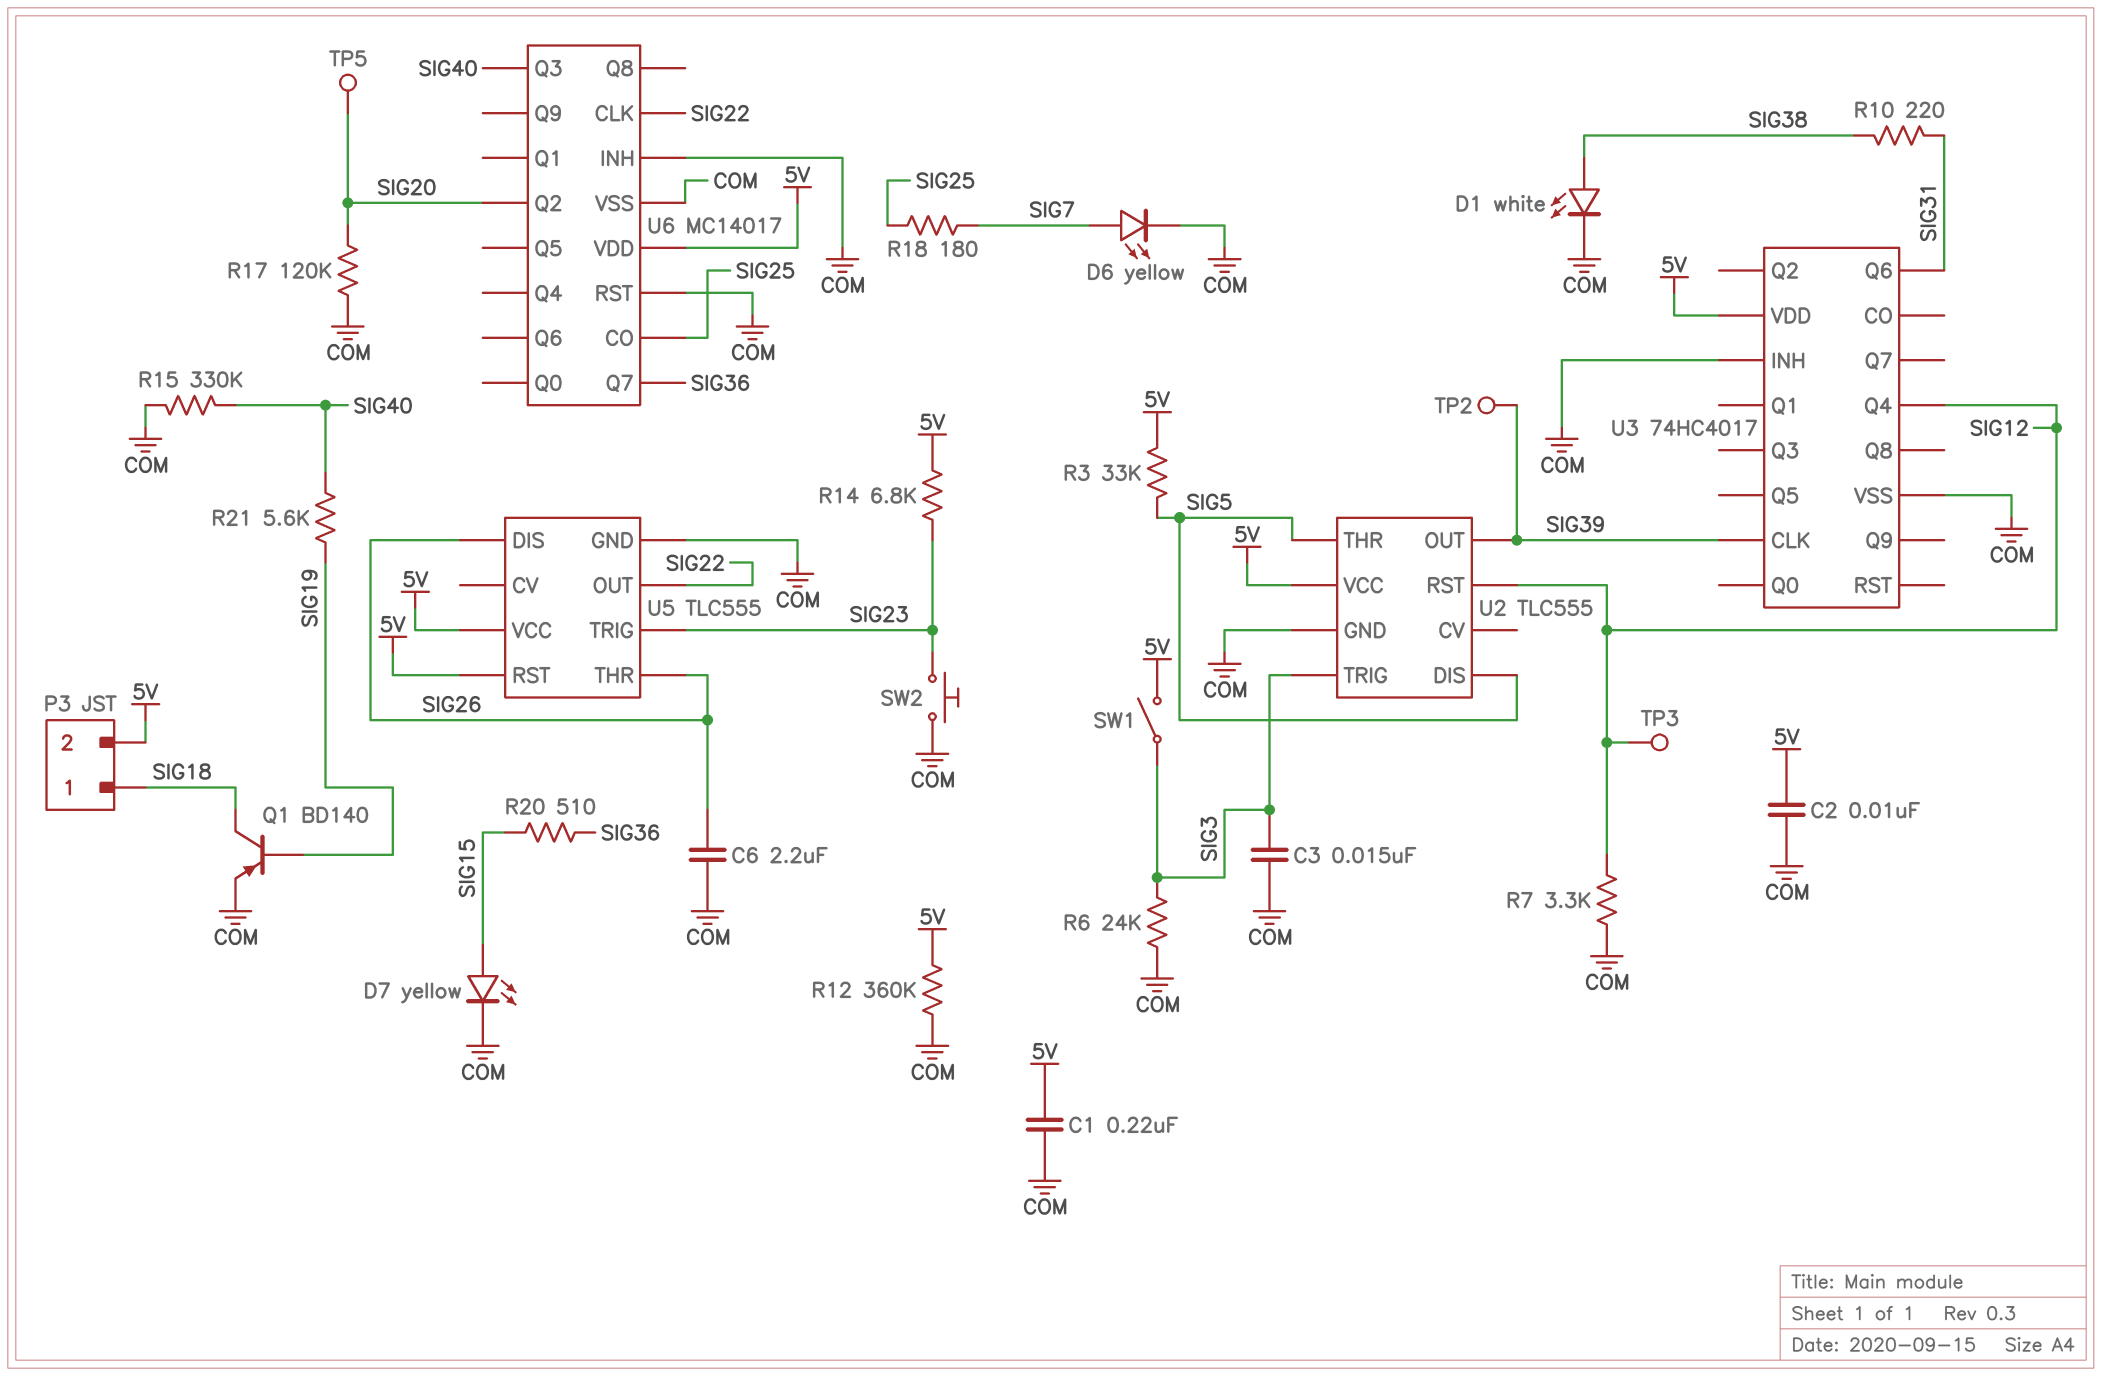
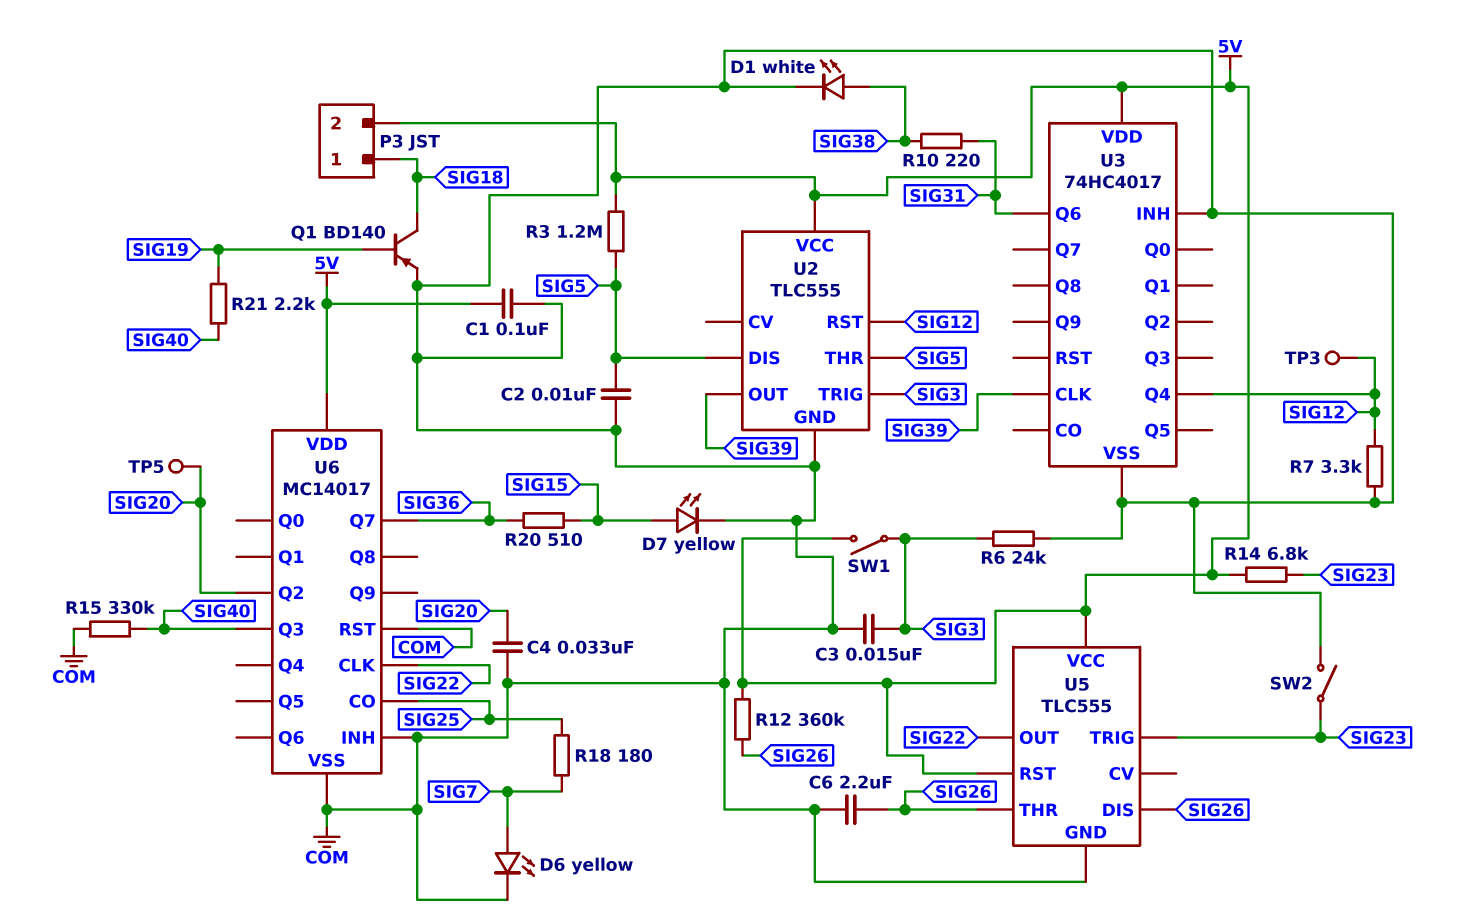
C1: 220nF (5V, COM) -> 100nF (5V, COM)
C2: 10nF (5V, COM) -> 10nF (COM, SIG5)
C4: none -> 33nF (COM, SIG20)
R3: 33k (5V, SIG5) -> 1.2M (5V, SIG5)
R12: 360k (5V, COM) -> 360k (5V, SIG26)
R17: 120k (COM, SIG20) -> none
R21: 5.6k (SIG19, SIG40) -> 2.2k (SIG19, SIG40)
SW2: button (COM, SIG23) -> switch (COM, SIG23)
TP2: test point (SIG39) -> none

